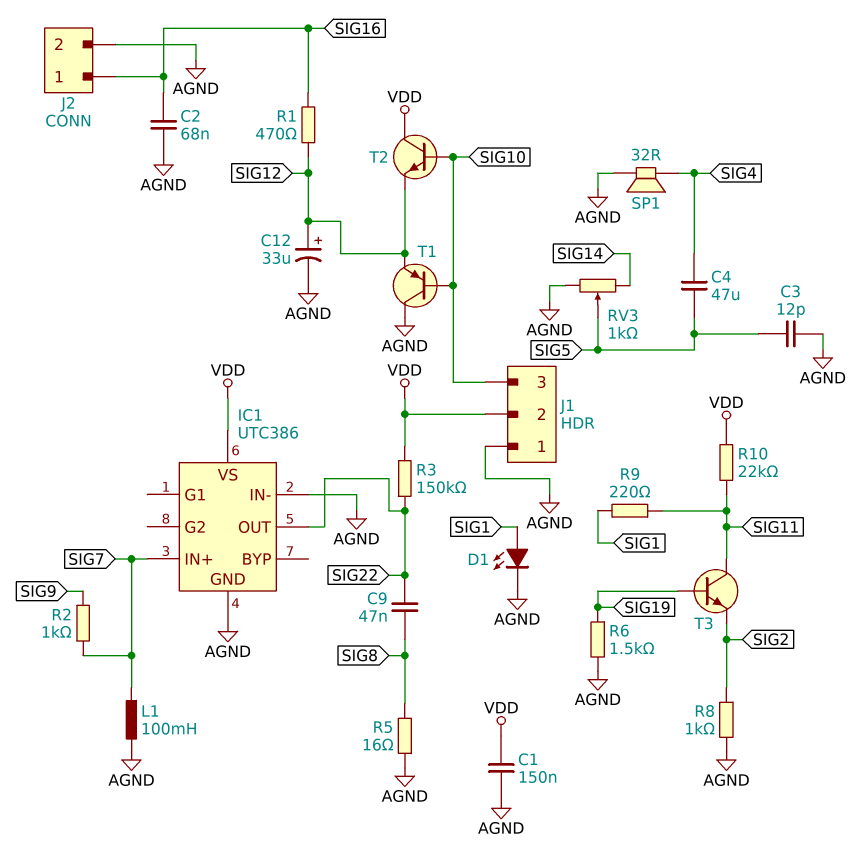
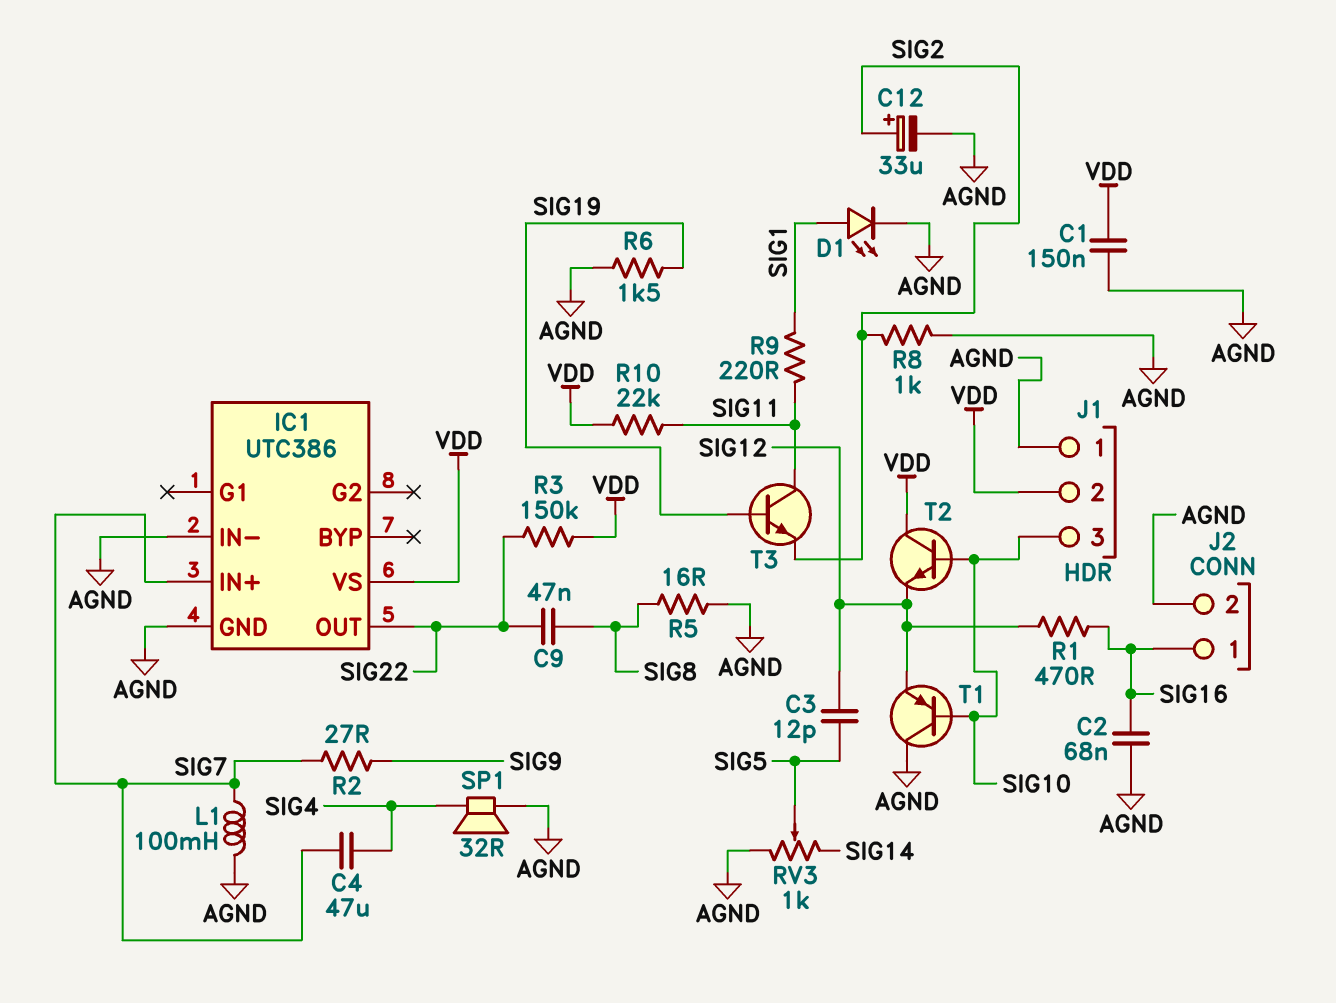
C3: 12pF (AGND, SIG5) -> 12pF (SIG5, SIG12)
C4: 47uF (SIG4, SIG5) -> 47uF (SIG4, SIG7)
C12: 33uF (plus SIG12, minus AGND) -> 33uF (plus SIG2, minus AGND)
R2: 1k (SIG7, SIG9) -> 27 (SIG7, SIG9)

